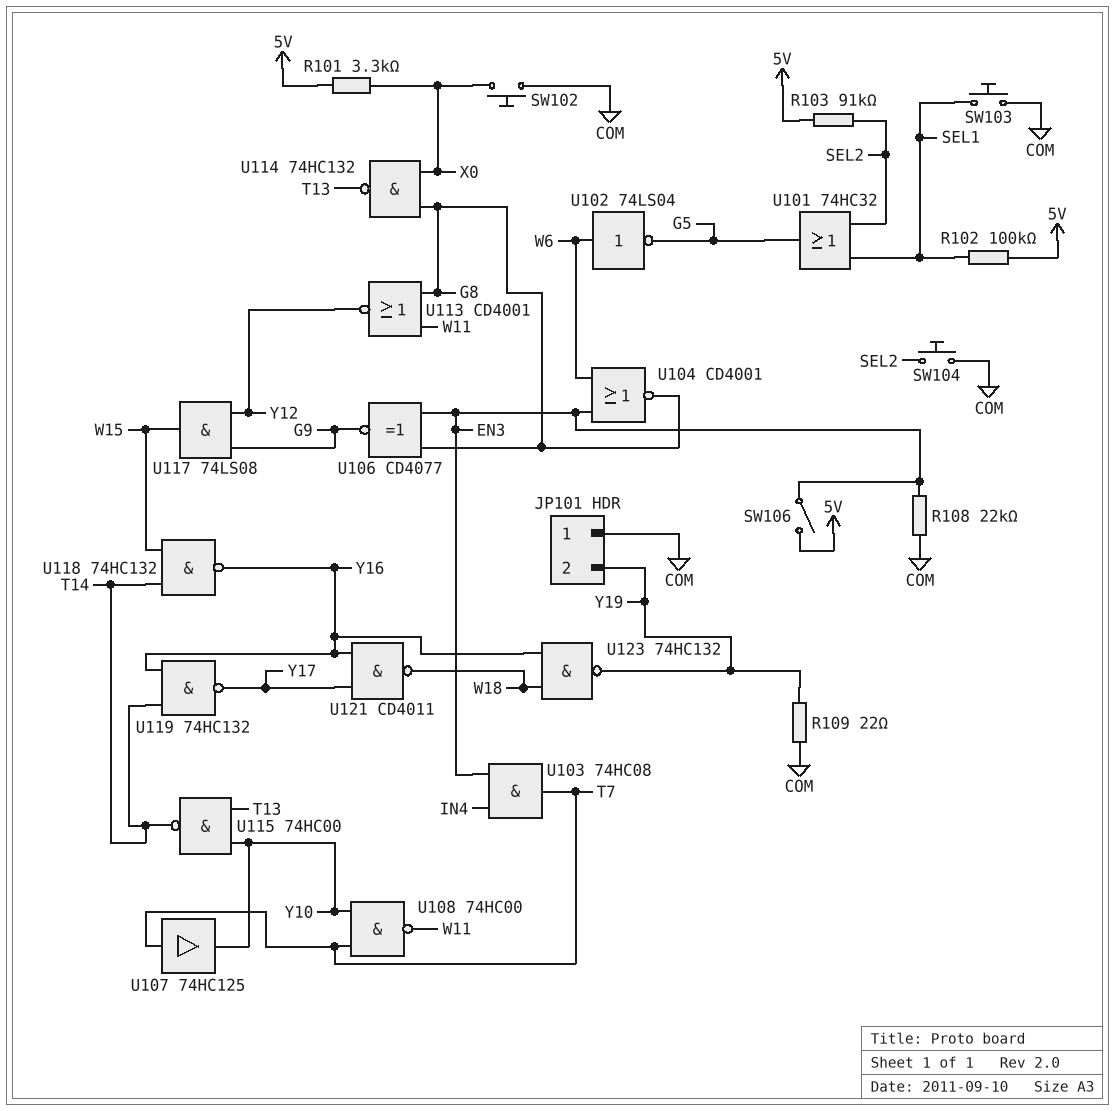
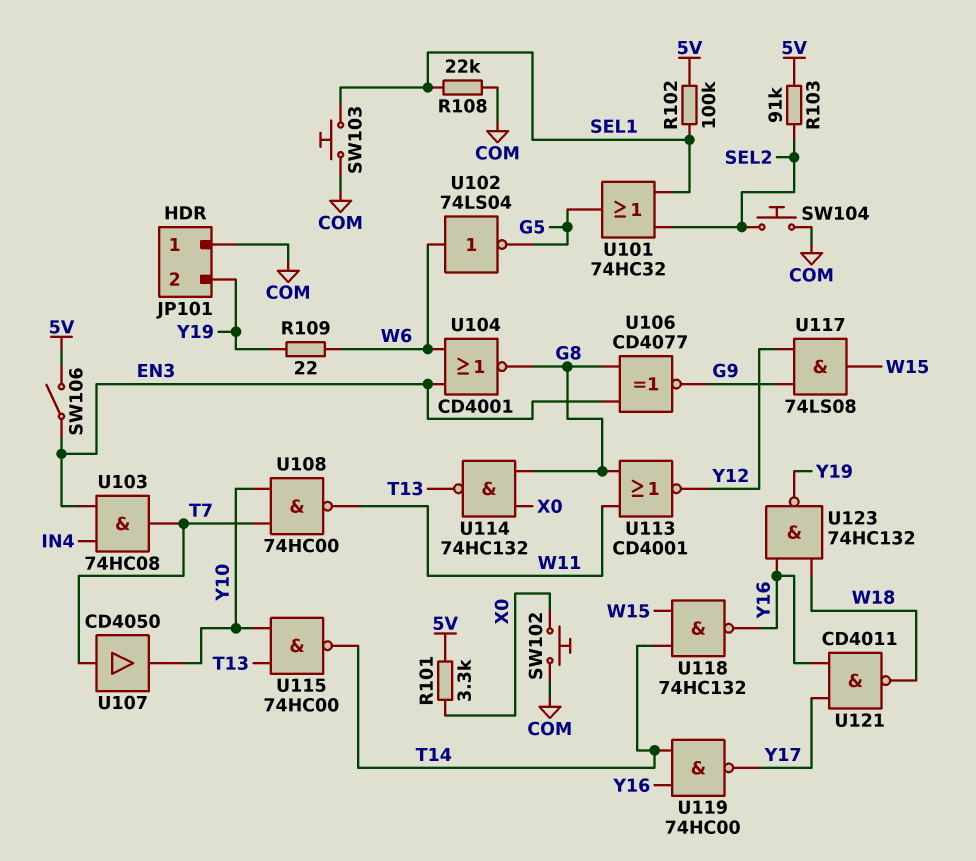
R108: 22k (COM, EN3) -> 22k (COM, SEL1)
R109: 22 (COM, Y19) -> 22 (W6, Y19)
U107: buffer 74HC125 (in T7, out Y10) -> buffer CD4050 (in T7, out Y10)
U119: NAND 74HC132 (in T14, in Y16, out Y17) -> NAND 74HC00 (in T14, in Y16, out Y17)

